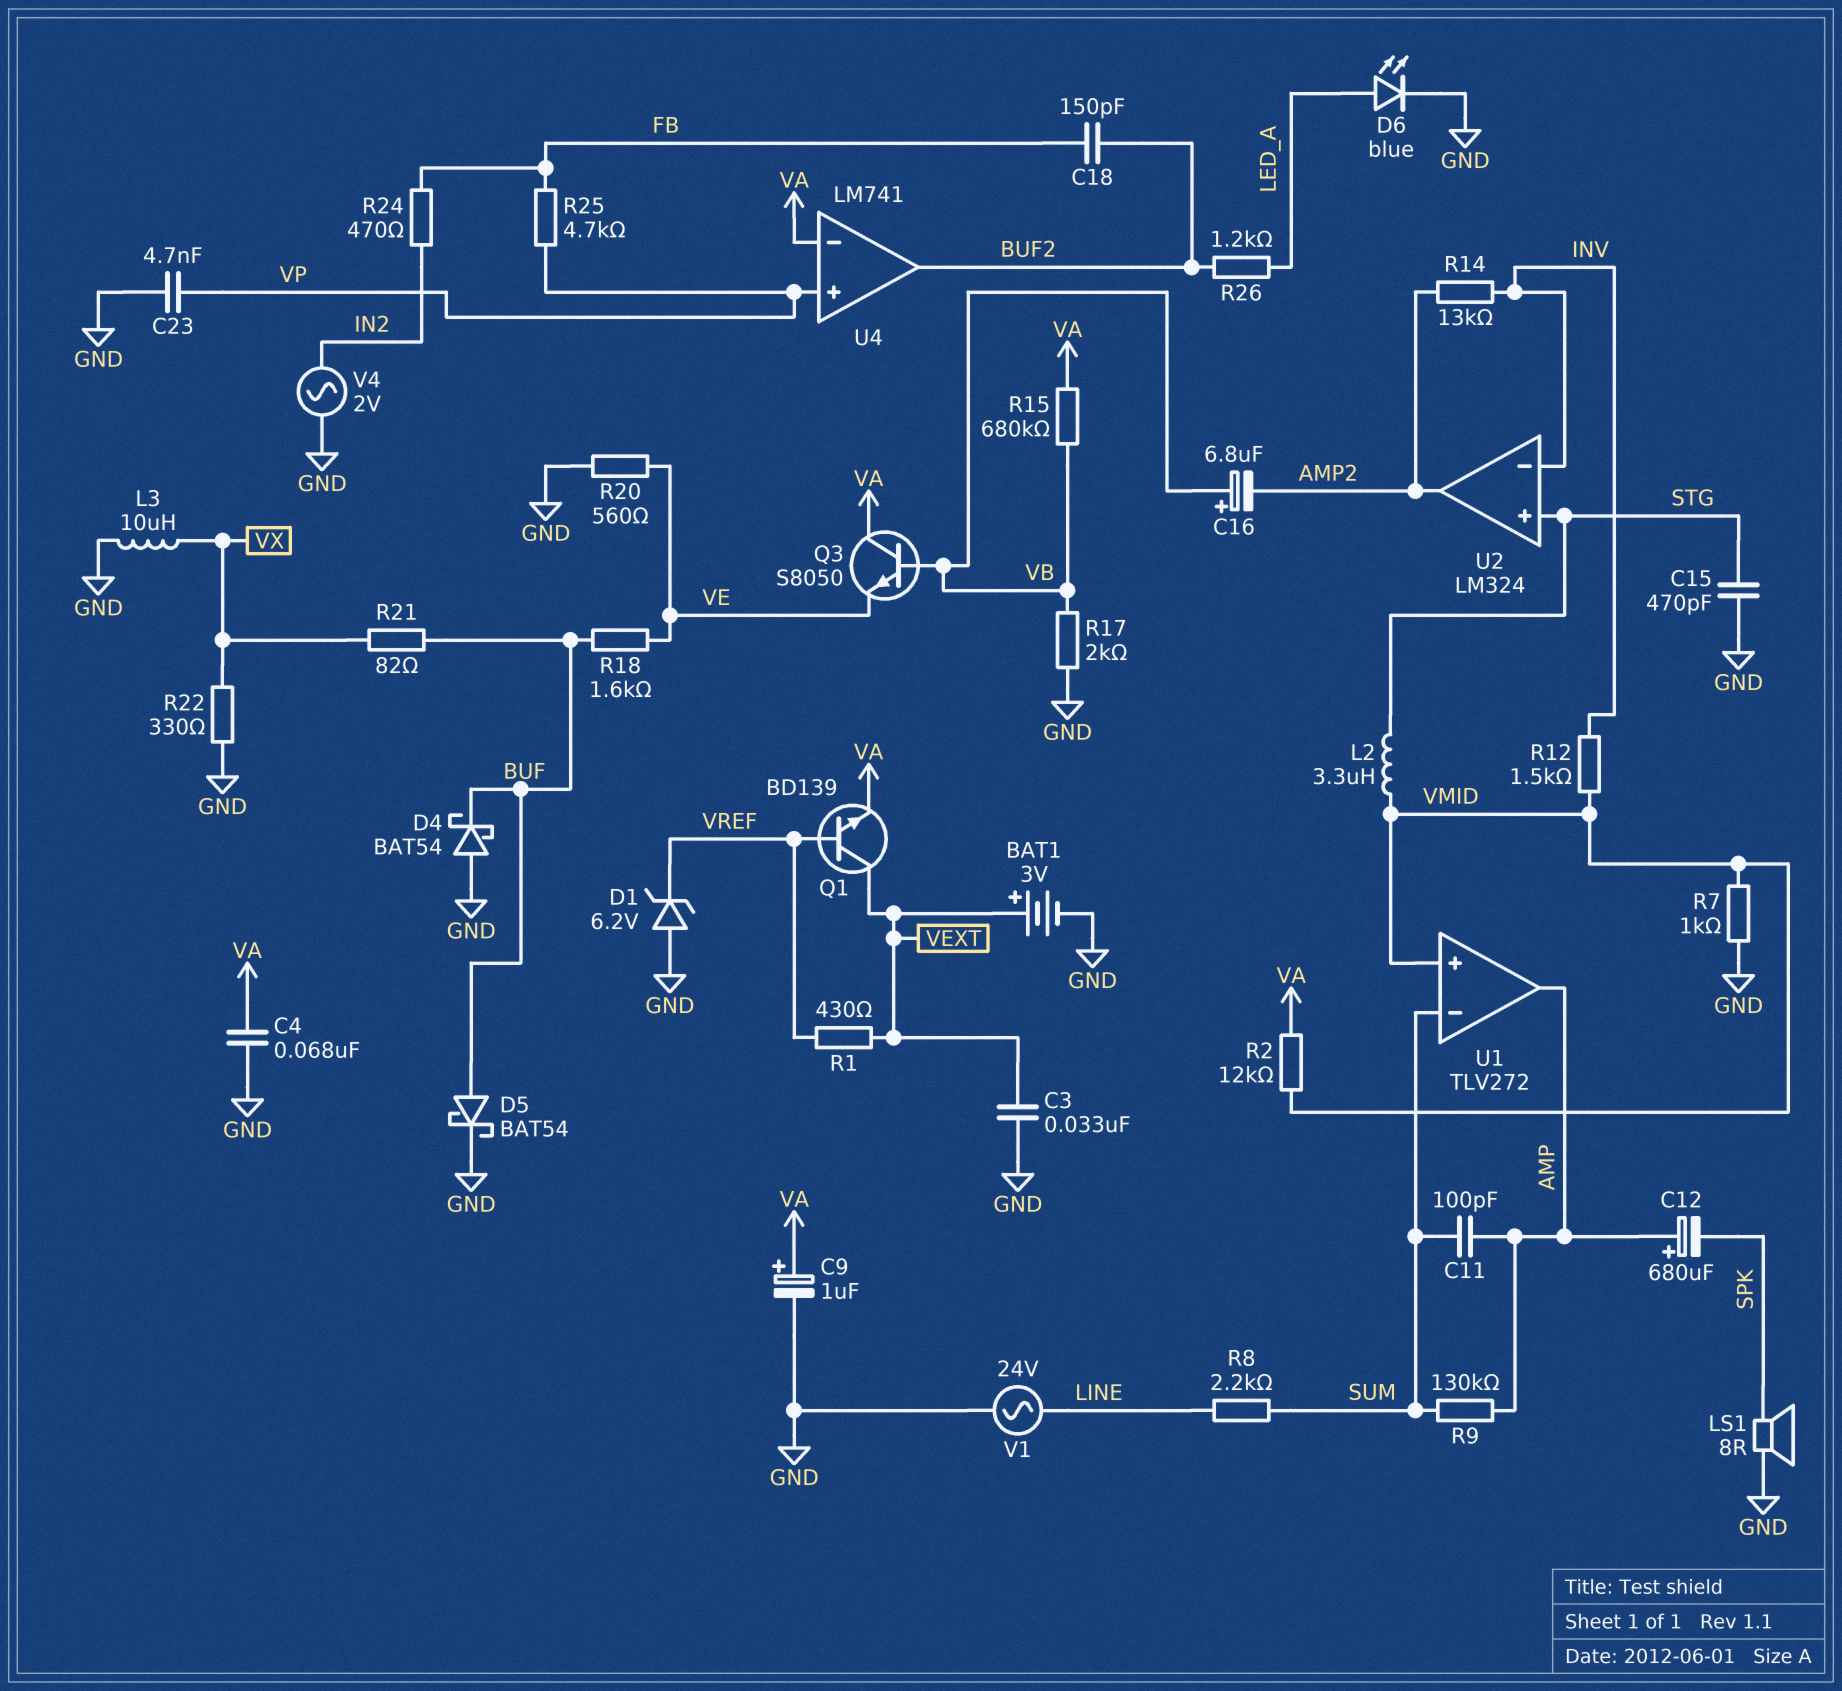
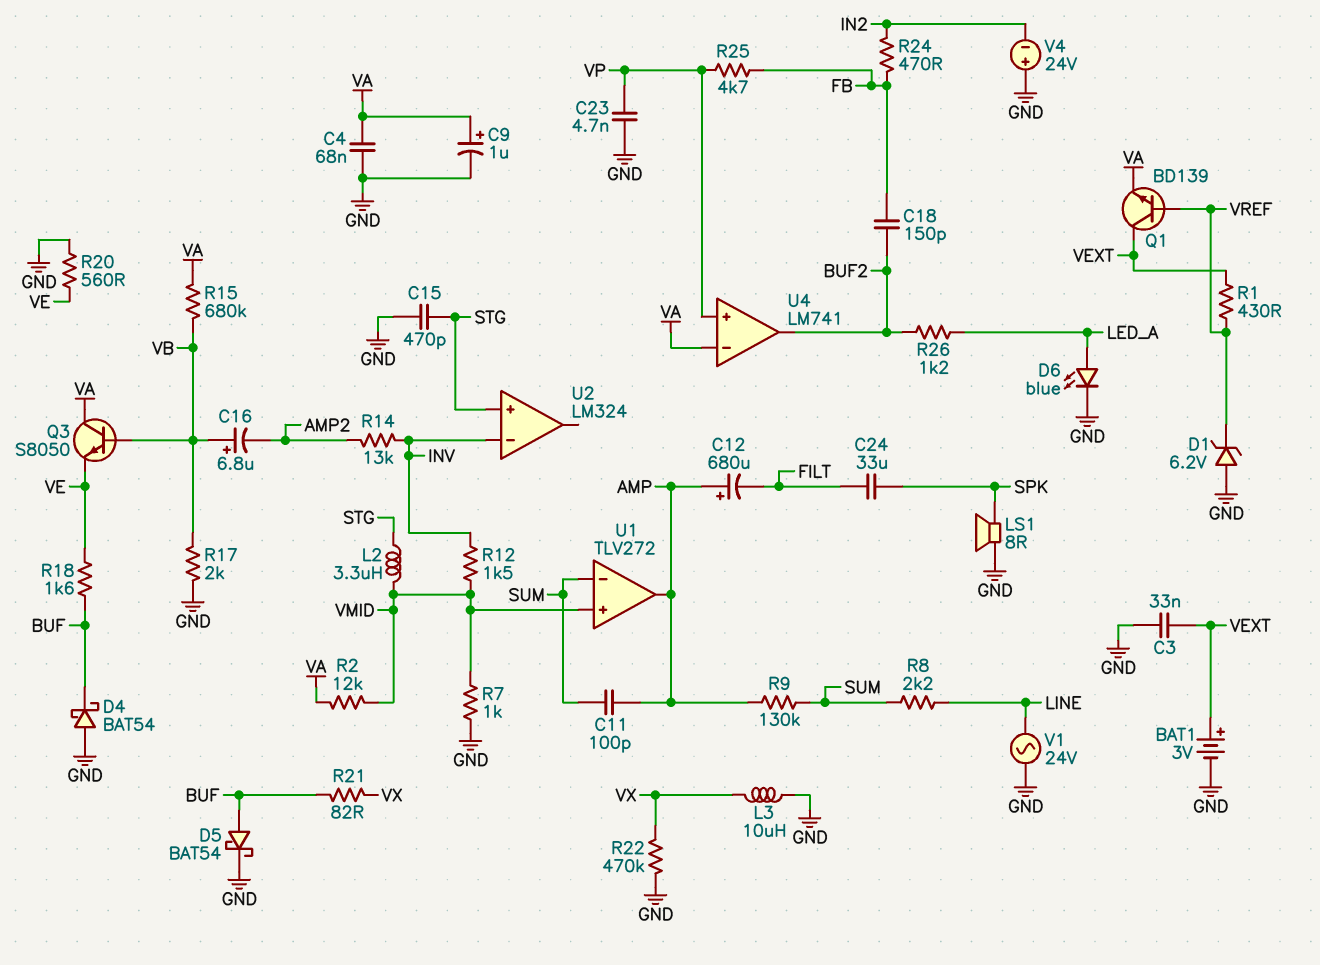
C12: 680uF (plus AMP, minus SPK) -> 680uF (plus AMP, minus FILT)
C24: none -> 33uF (FILT, SPK)
R22: 330 (GND, VX) -> 470k (GND, VX)
U2 pin out: AMP2 -> none
V4: AC 2V (GND, IN2) -> 24V (plus GND, minus IN2)

